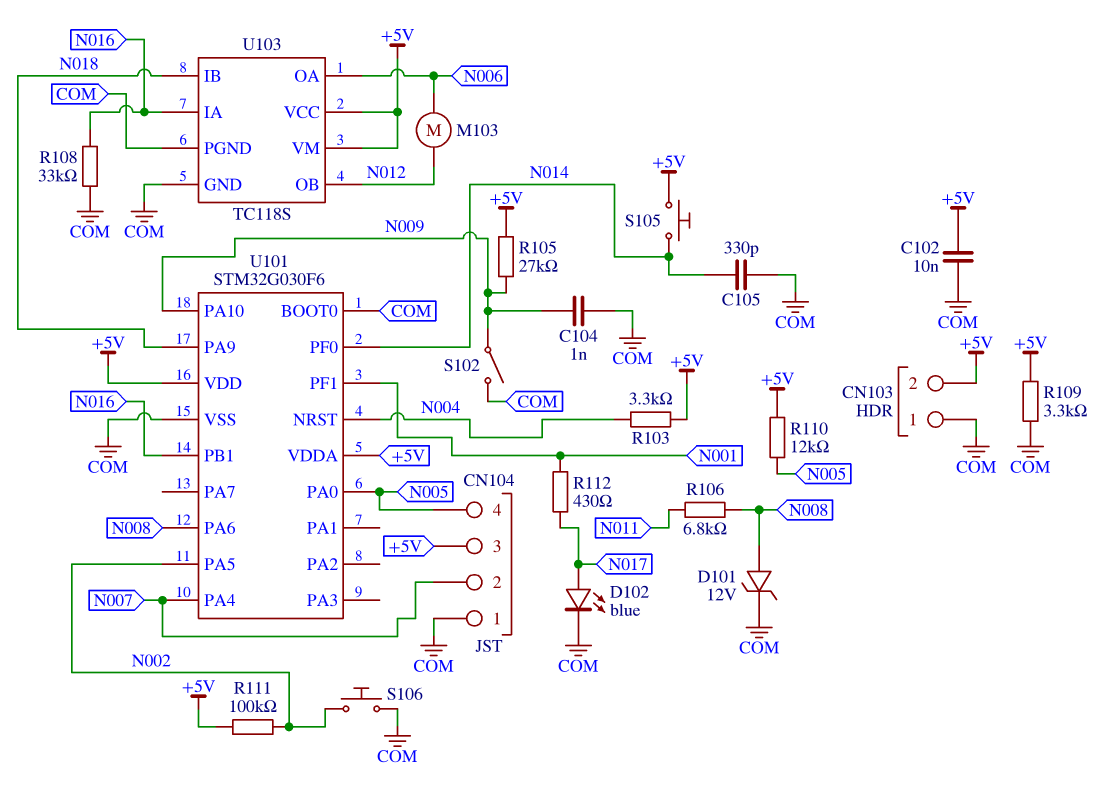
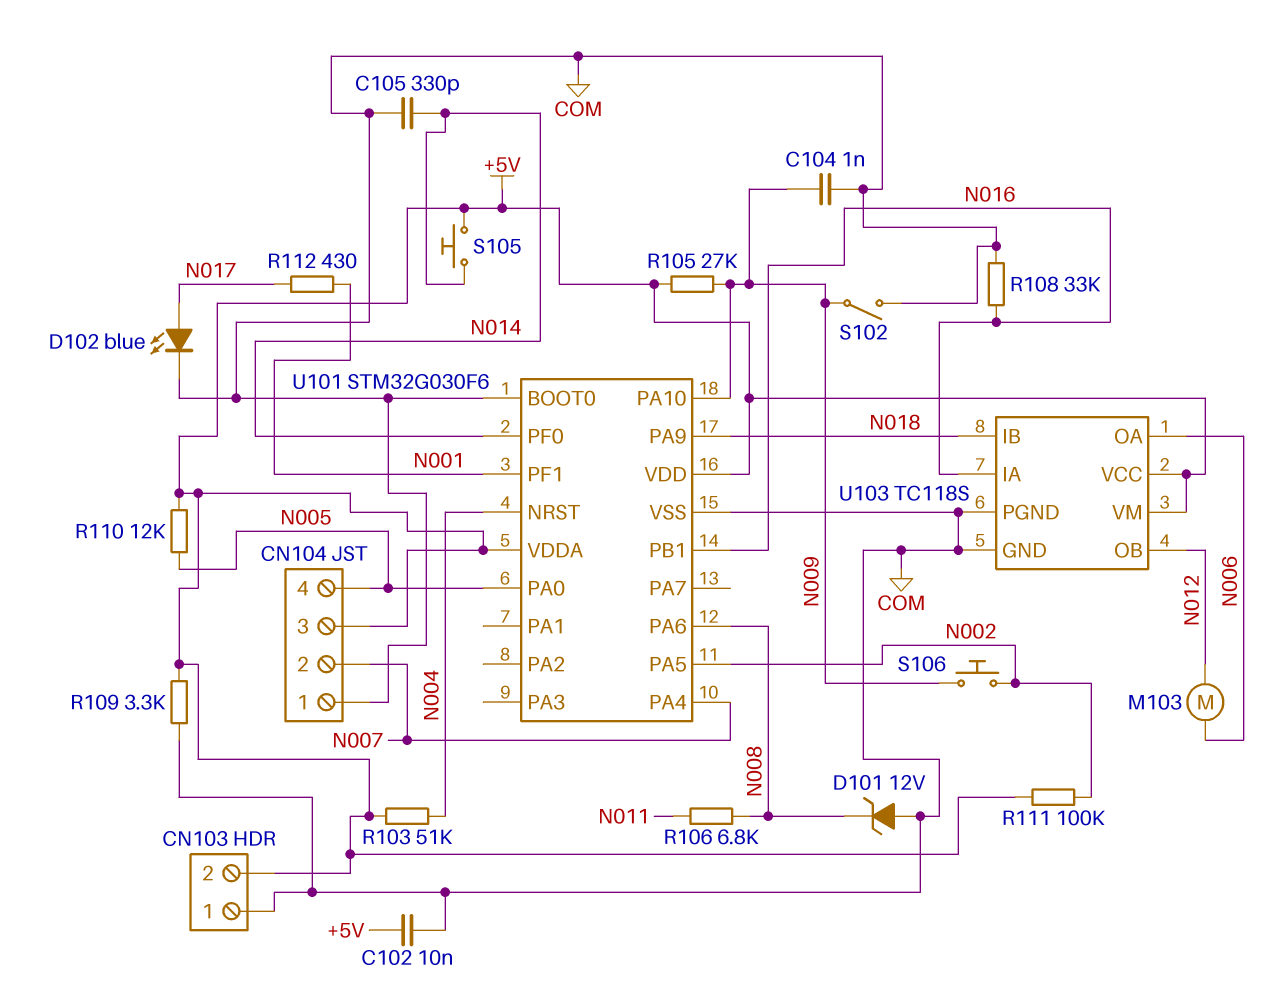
D101: zener 12V (A N008, K COM) -> zener 12V (A COM, K N008)
R103: 3.3k (+5V, N004) -> 51k (+5V, N004)
S106: button (COM, N002) -> button (N002, N009)

